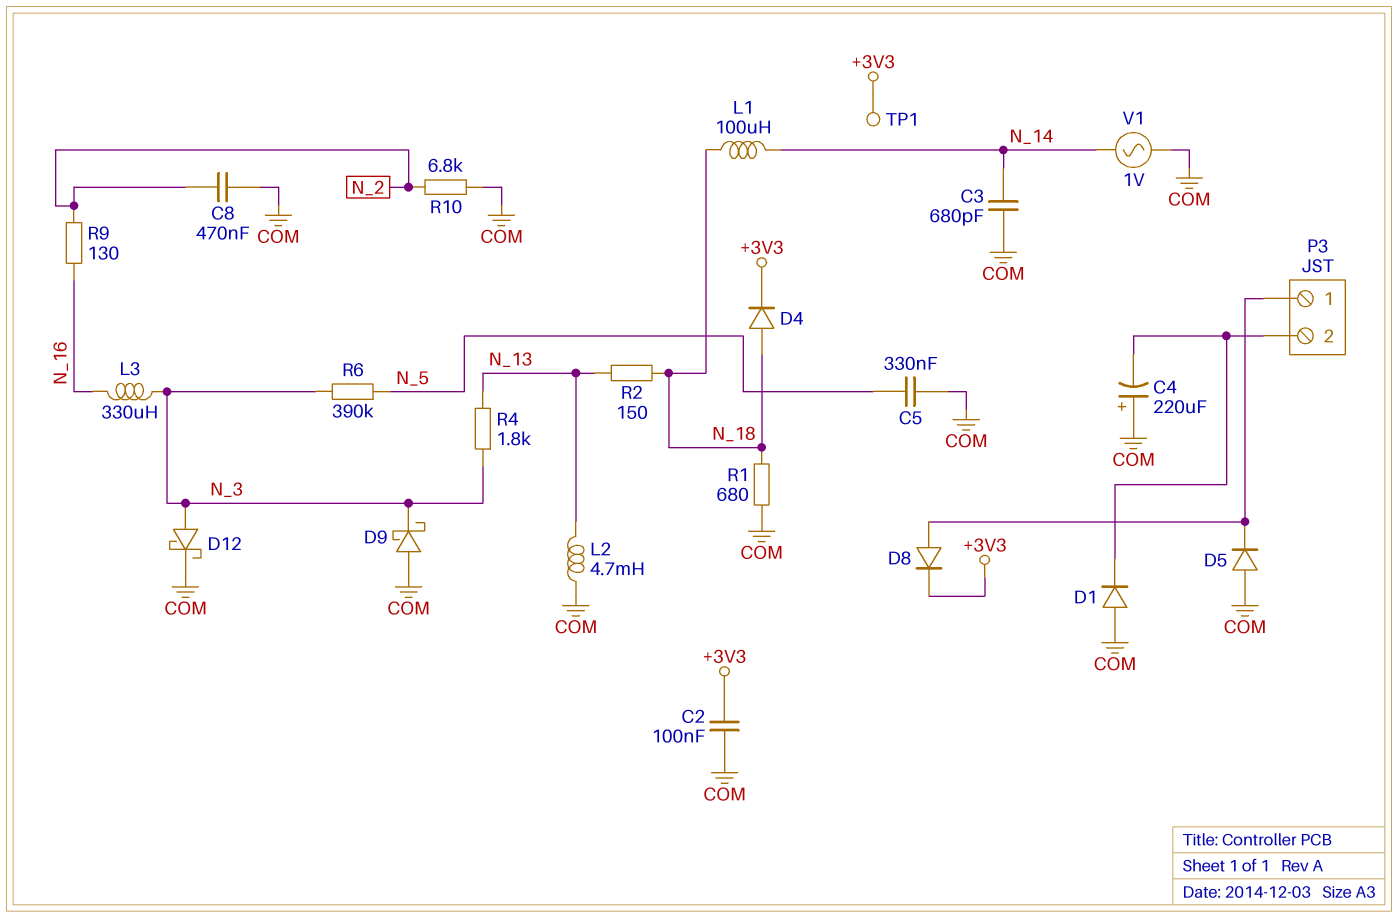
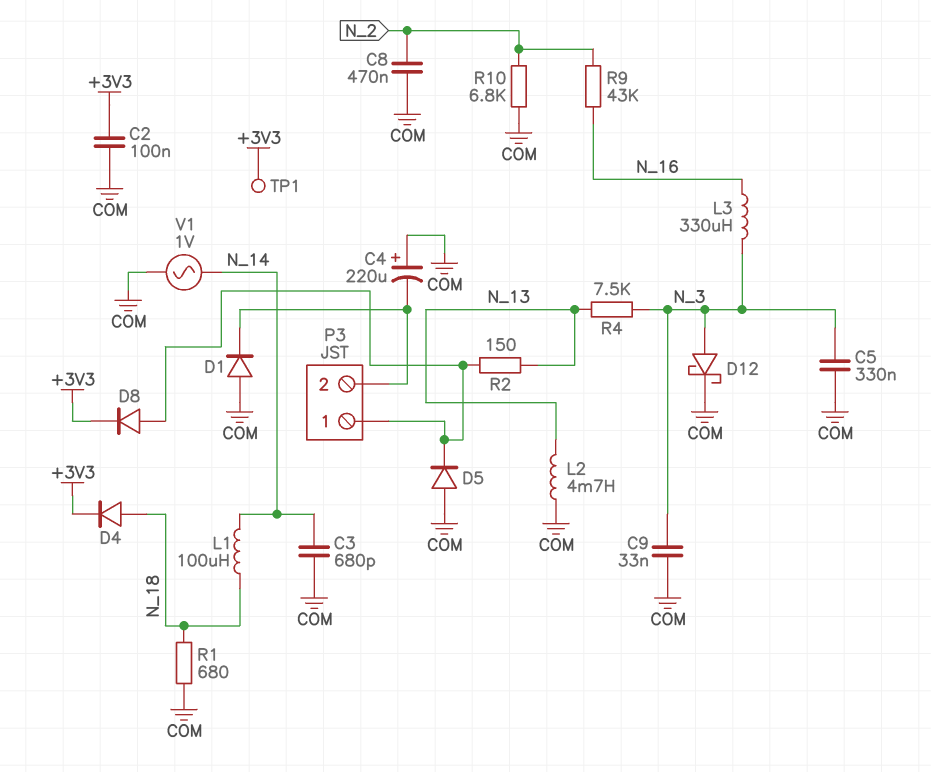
C5: 330nF (COM, N_5) -> 330nF (COM, N_3)
C9: none -> 33nF (COM, N_3)
D9: schottky (A COM, K N_3) -> none
R2: 150 (N_13, N_18) -> 150 (N_13, P3/1)
R4: 1.8k (N_3, N_13) -> 7.5k (N_3, N_13)
R6: 390k (N_3, N_5) -> none
R9: 130 (N_2, N_16) -> 43k (N_2, N_16)

